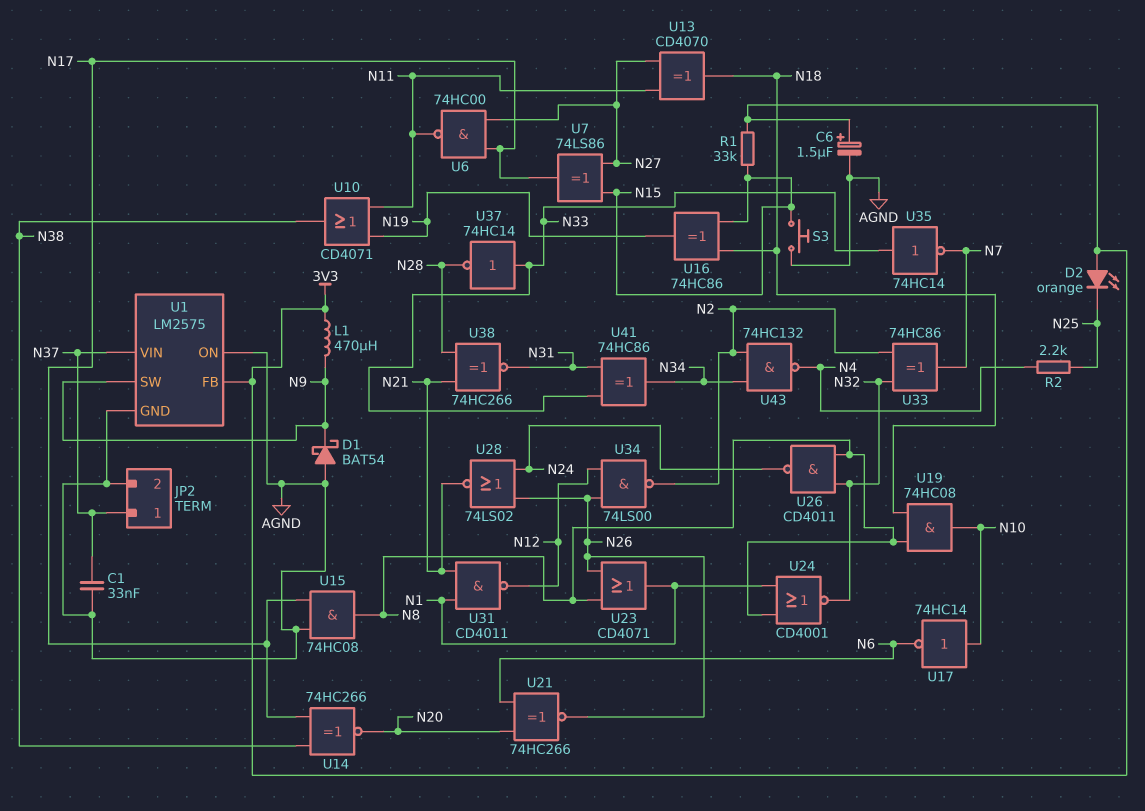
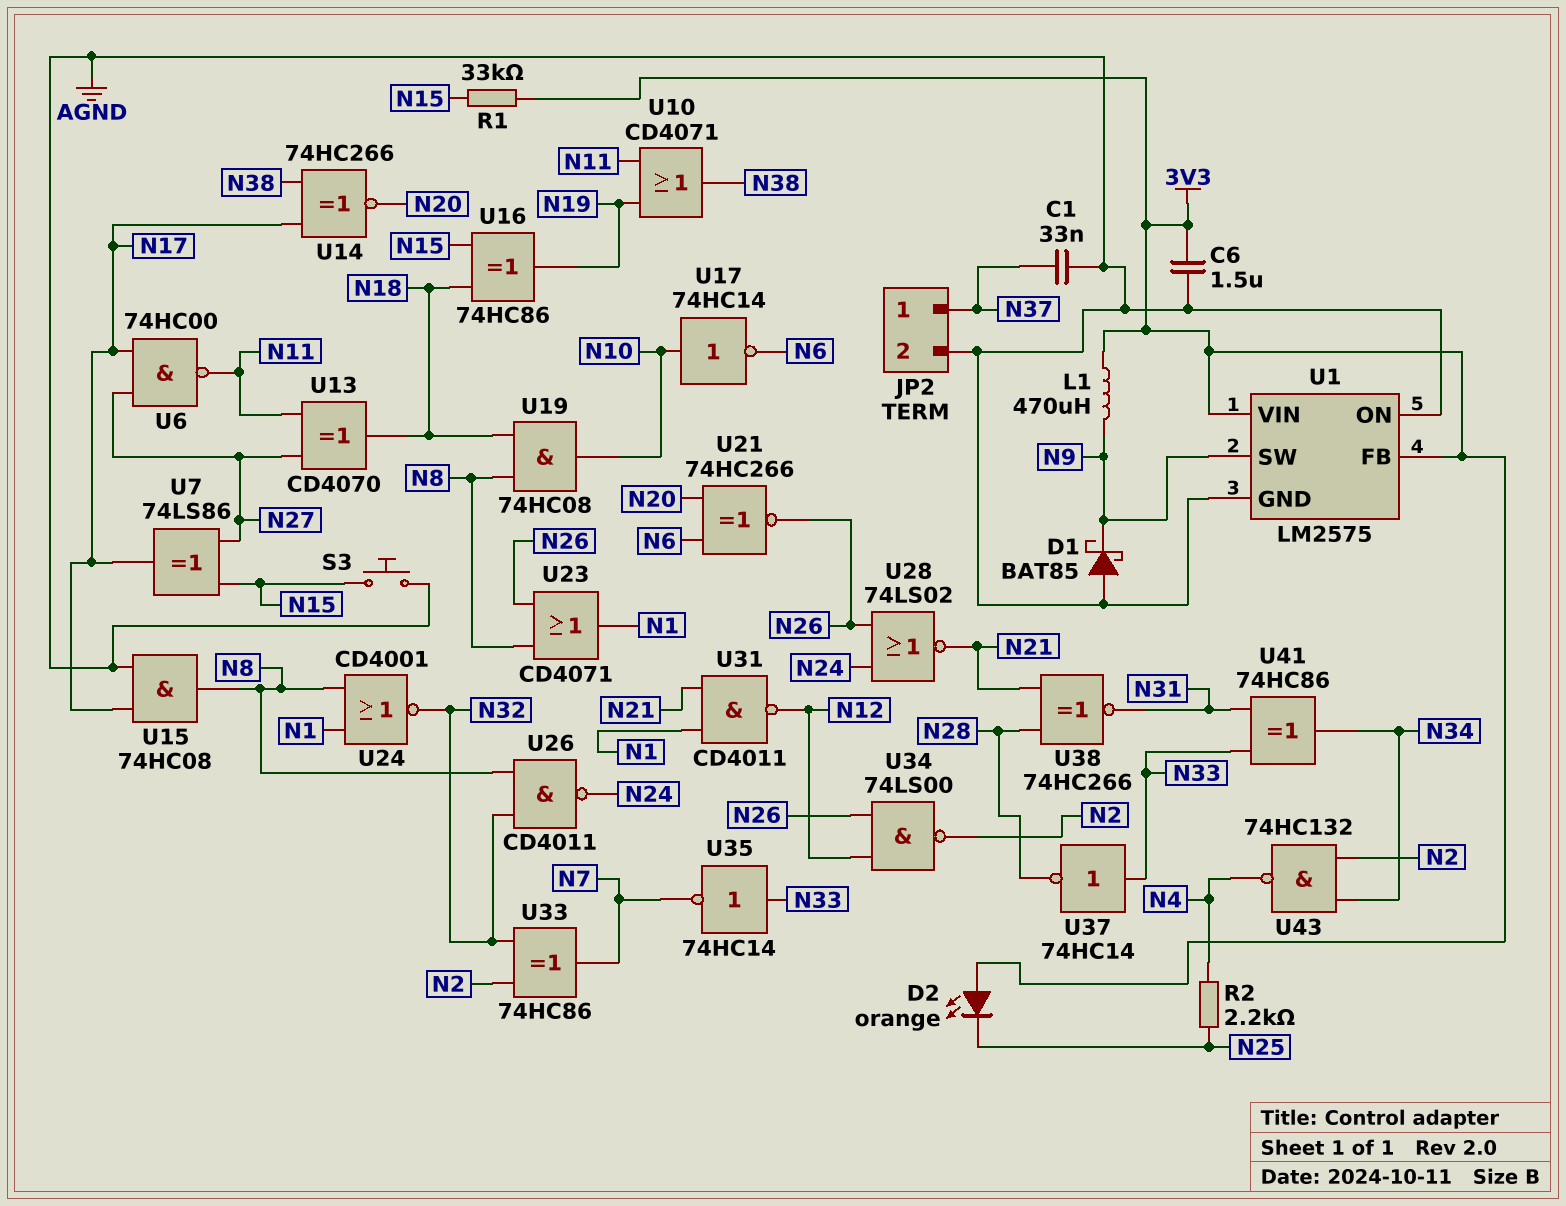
C6: 1.5uF (plus 3V3, minus AGND) -> 1.5uF (3V3, AGND)
D1: schottky BAT54 (A AGND, K N9) -> schottky BAT85 (A AGND, K N9)
U1 pin VIN: N37 -> 3V3

